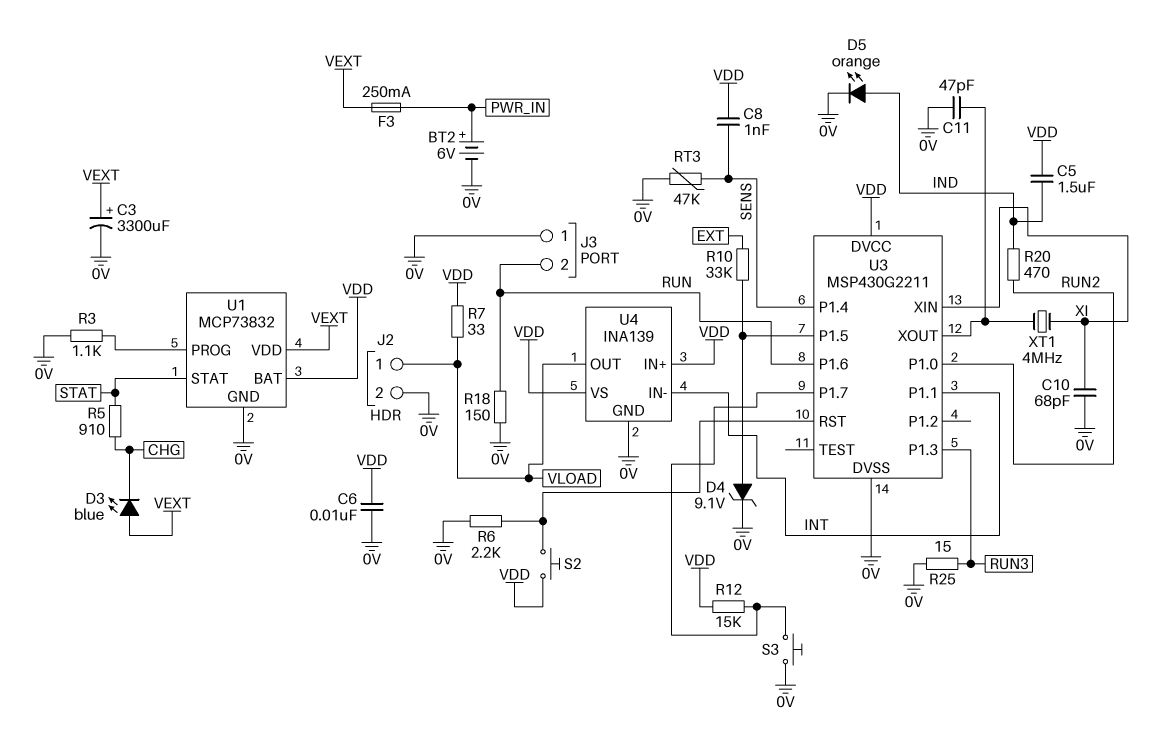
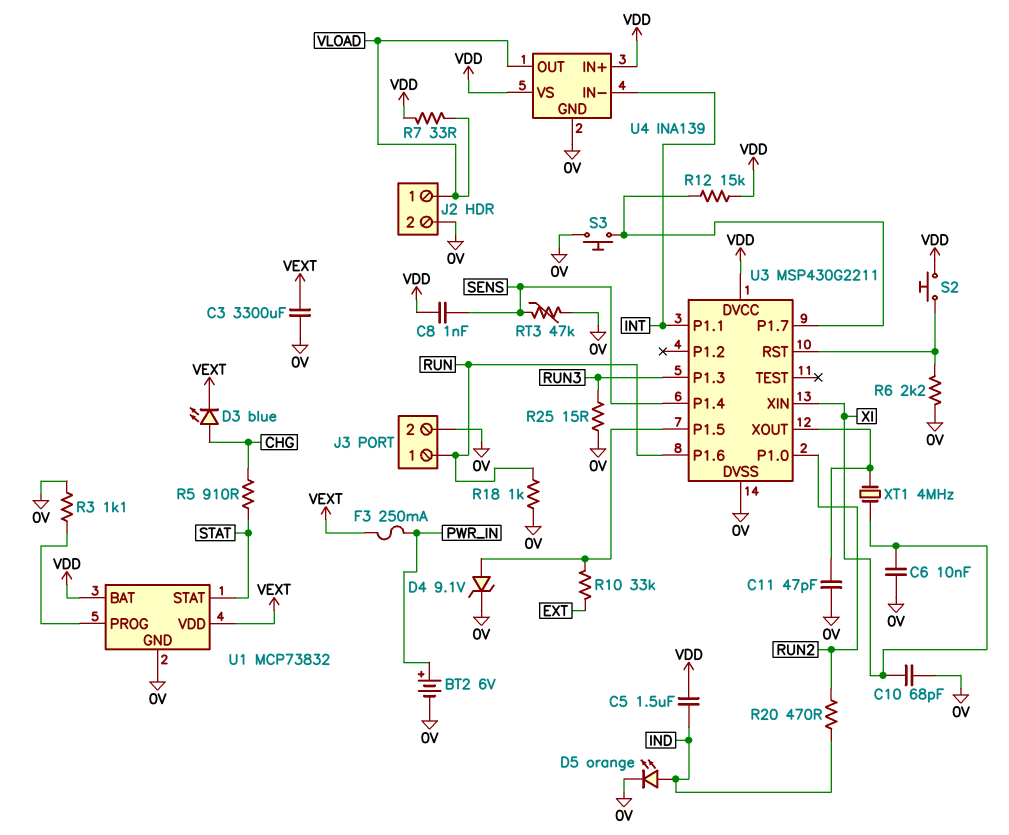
C3: 3300uF (plus VEXT, minus 0V) -> 3300uF (0V, VEXT)
C6: 10nF (0V, VDD) -> 10nF (0V, XI)
D3: LED blue (A VEXT, K CHG) -> LED blue (A CHG, K VEXT)
J3 pin 1: 0V -> RUN
J3 pin 2: RUN -> 0V
R18: 150 (0V, RUN) -> 1k (0V, RUN)

